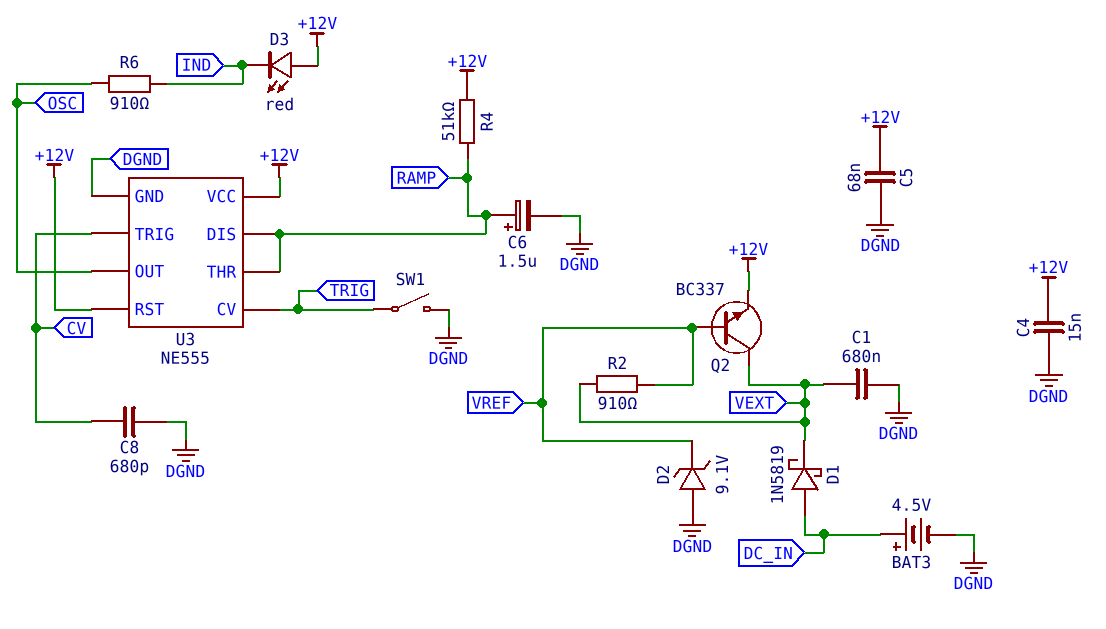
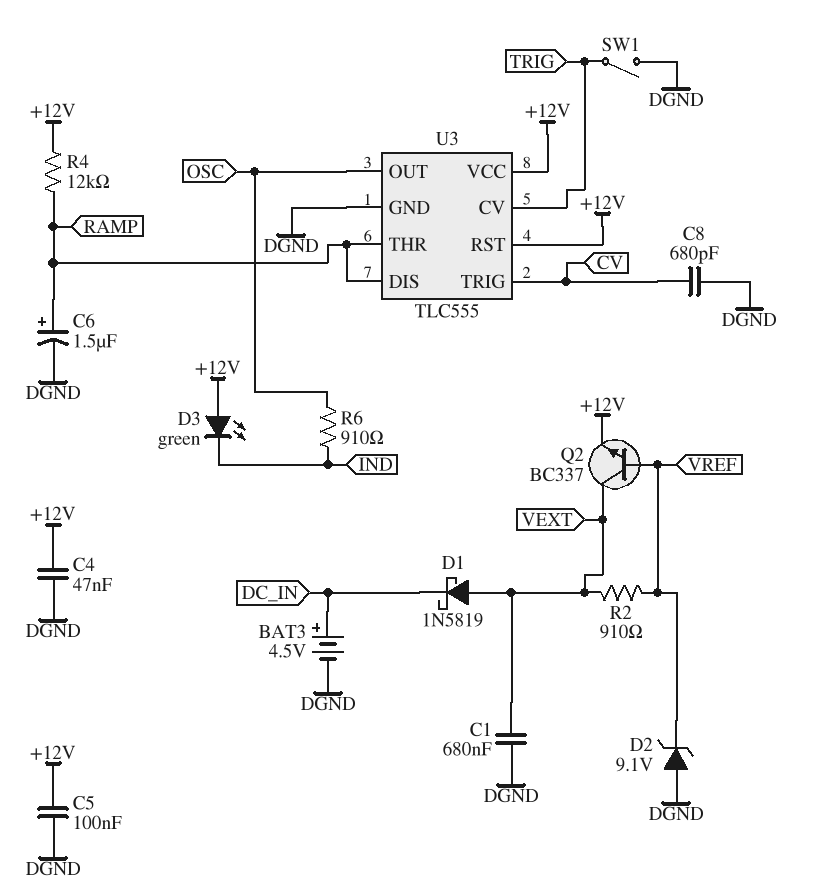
C4: 15nF (+12V, DGND) -> 47nF (+12V, DGND)
C5: 68nF (+12V, DGND) -> 100nF (+12V, DGND)
D1: schottky 1N5819 (A DC_IN, K VEXT) -> schottky 1N5819 (A VEXT, K DC_IN)
D3: LED red (A +12V, K IND) -> LED green (A +12V, K IND)
R4: 51k (+12V, RAMP) -> 12k (+12V, RAMP)
U3: NE555 -> TLC555

